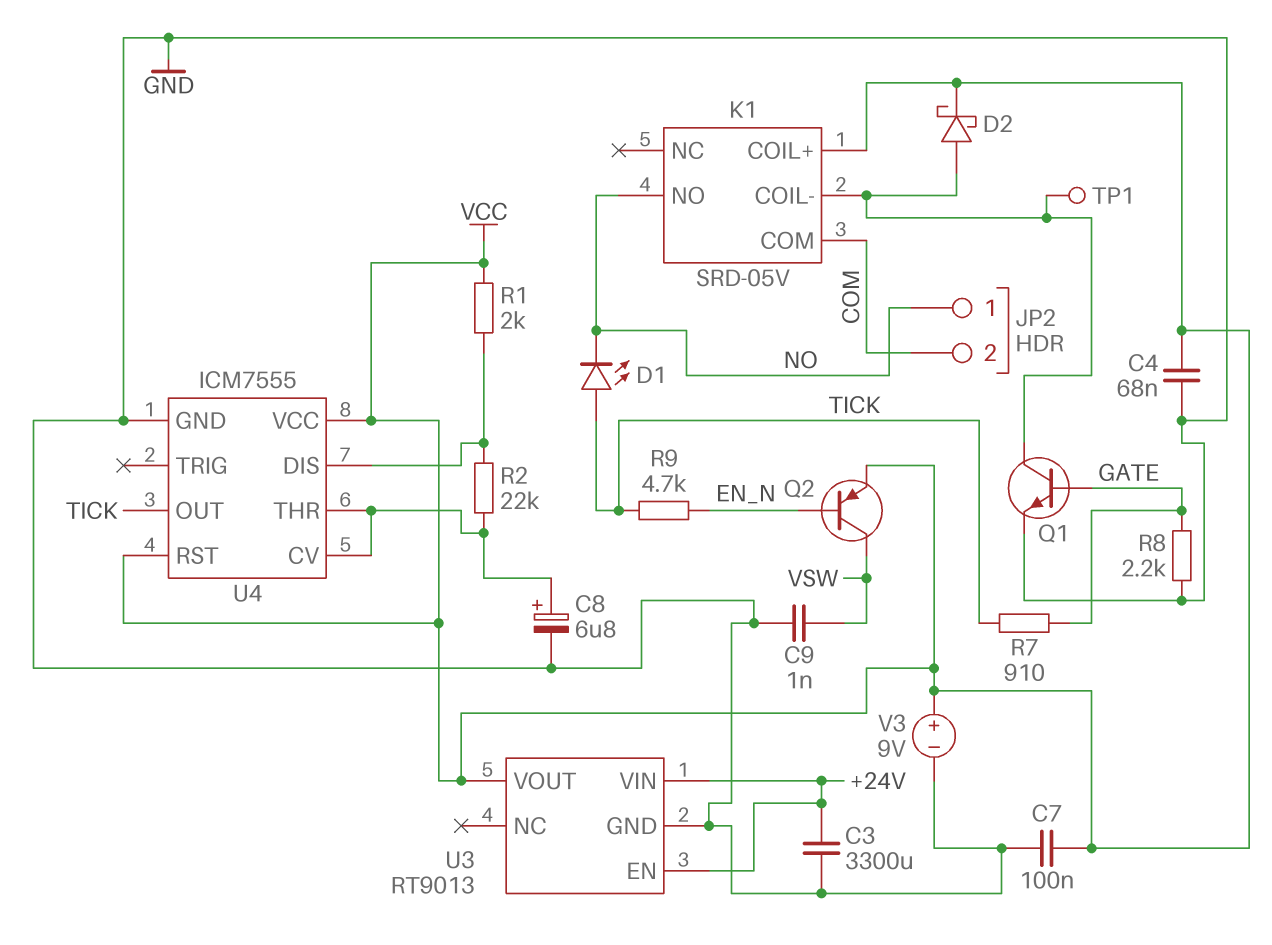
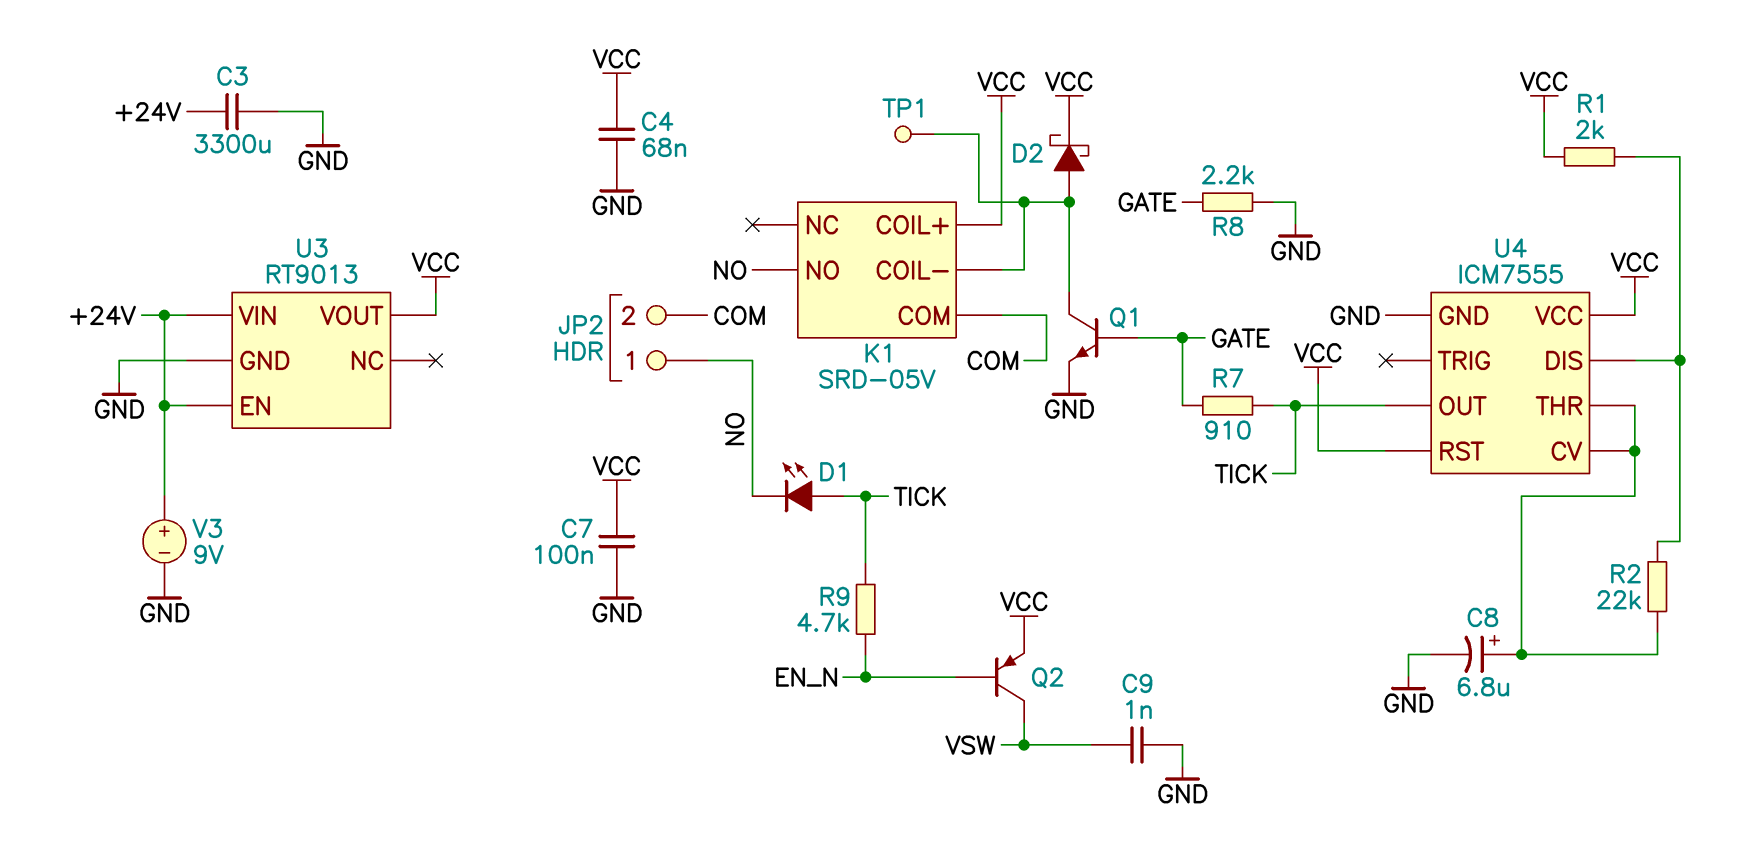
V3: 9V (plus VCC, minus GND) -> 9V (plus +24V, minus GND)

